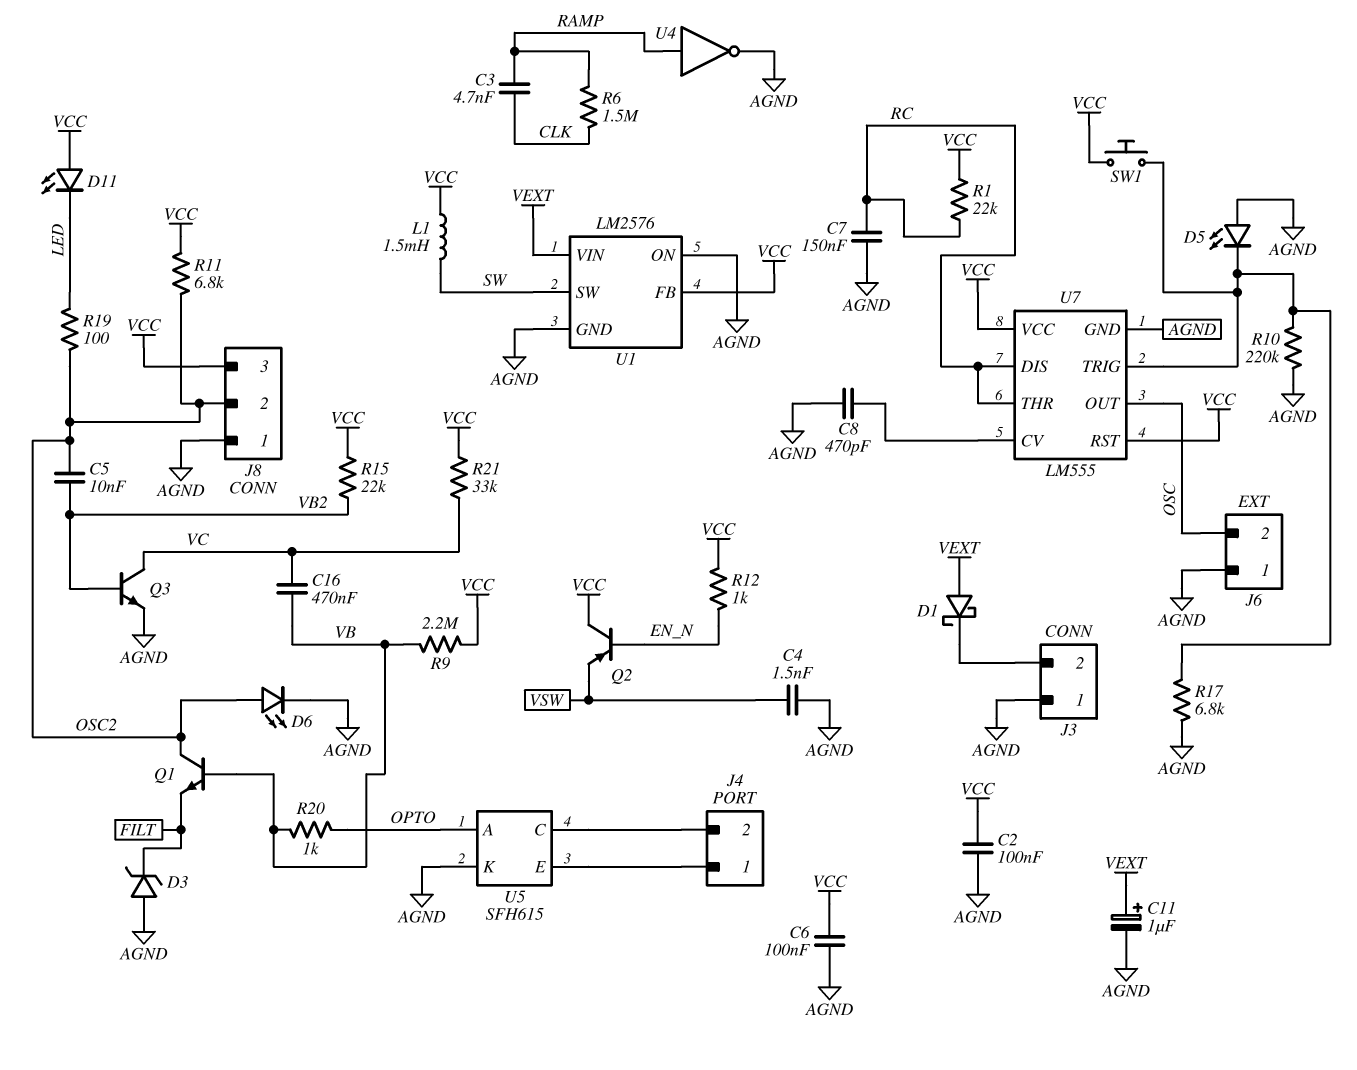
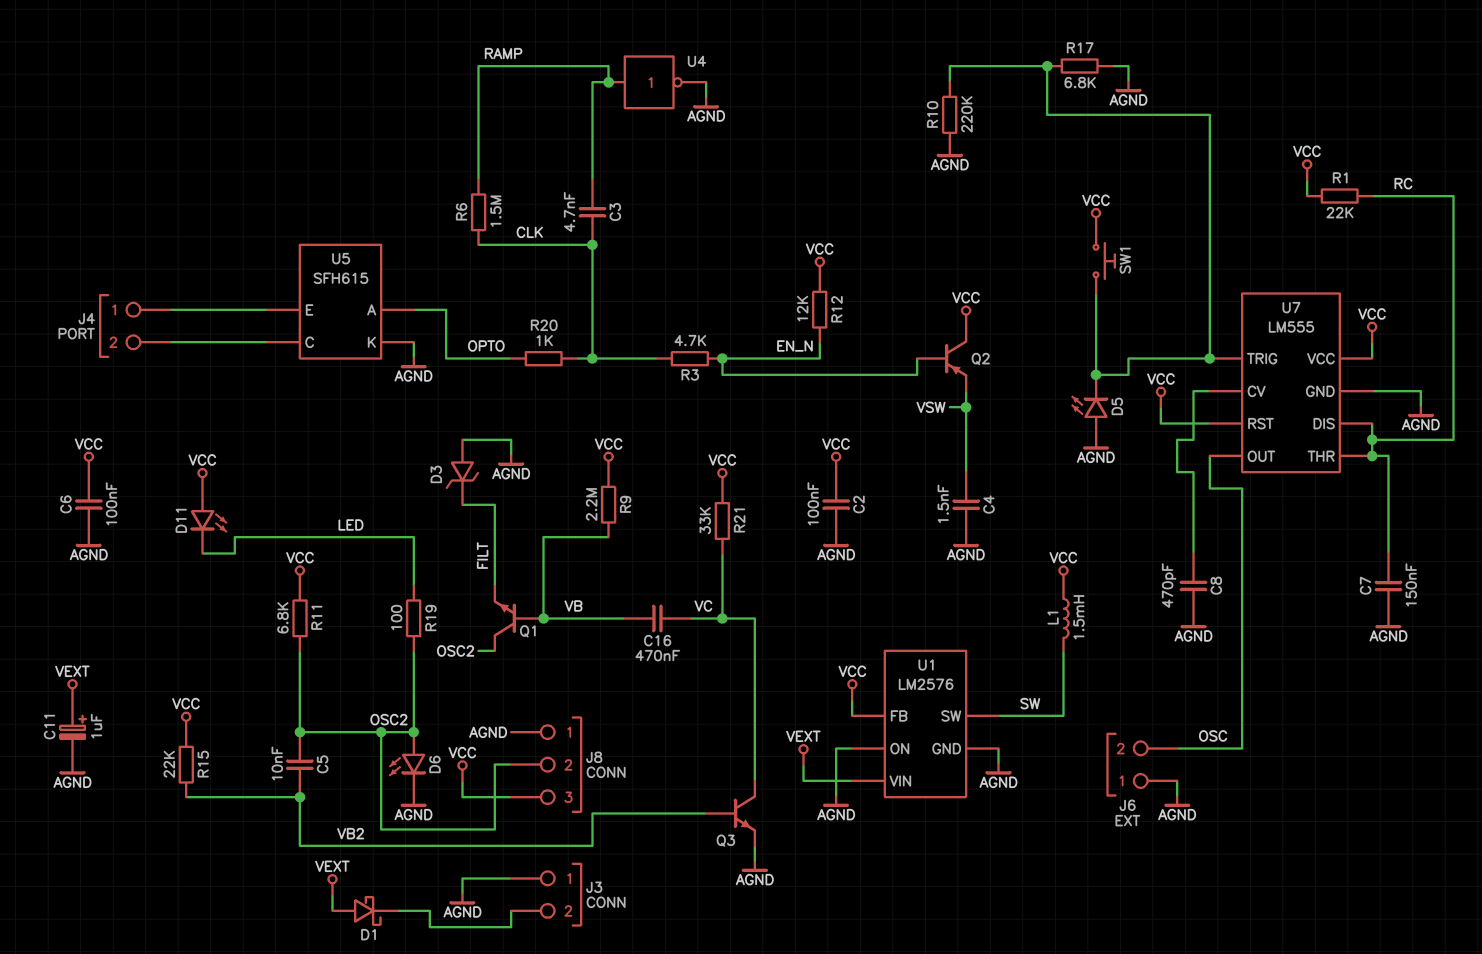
R3: none -> 4.7k (CLK, EN_N)
R12: 1k (EN_N, VCC) -> 12k (EN_N, VCC)
R20: 1k (OPTO, VB) -> 1k (CLK, OPTO)

